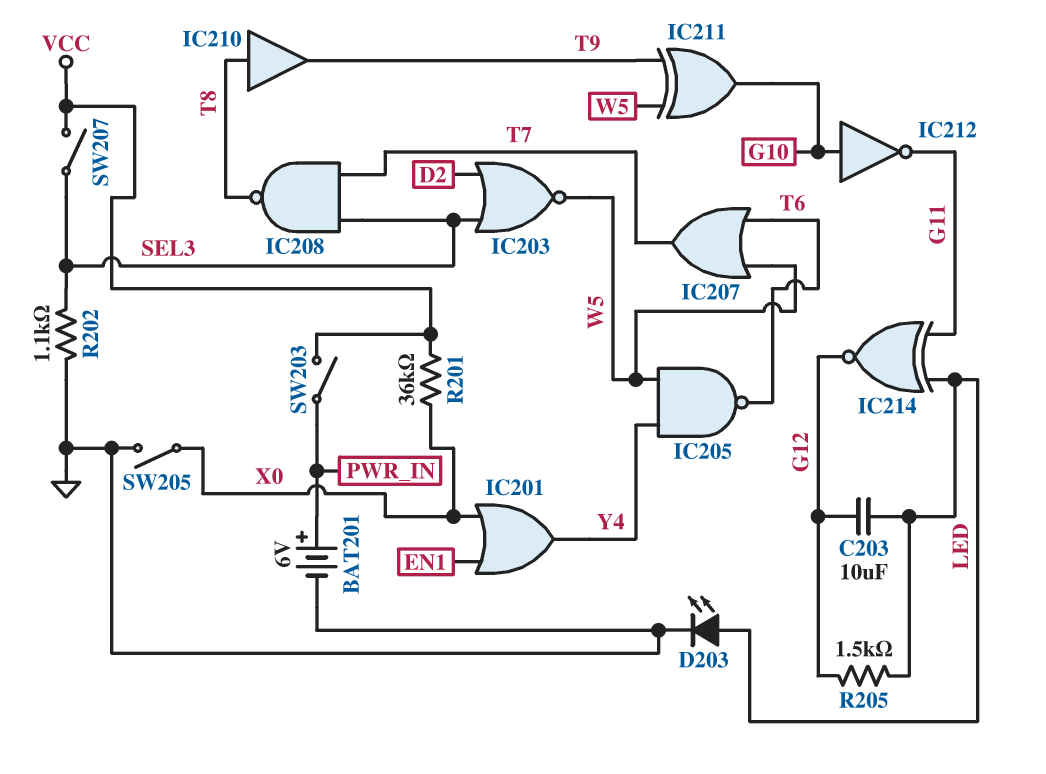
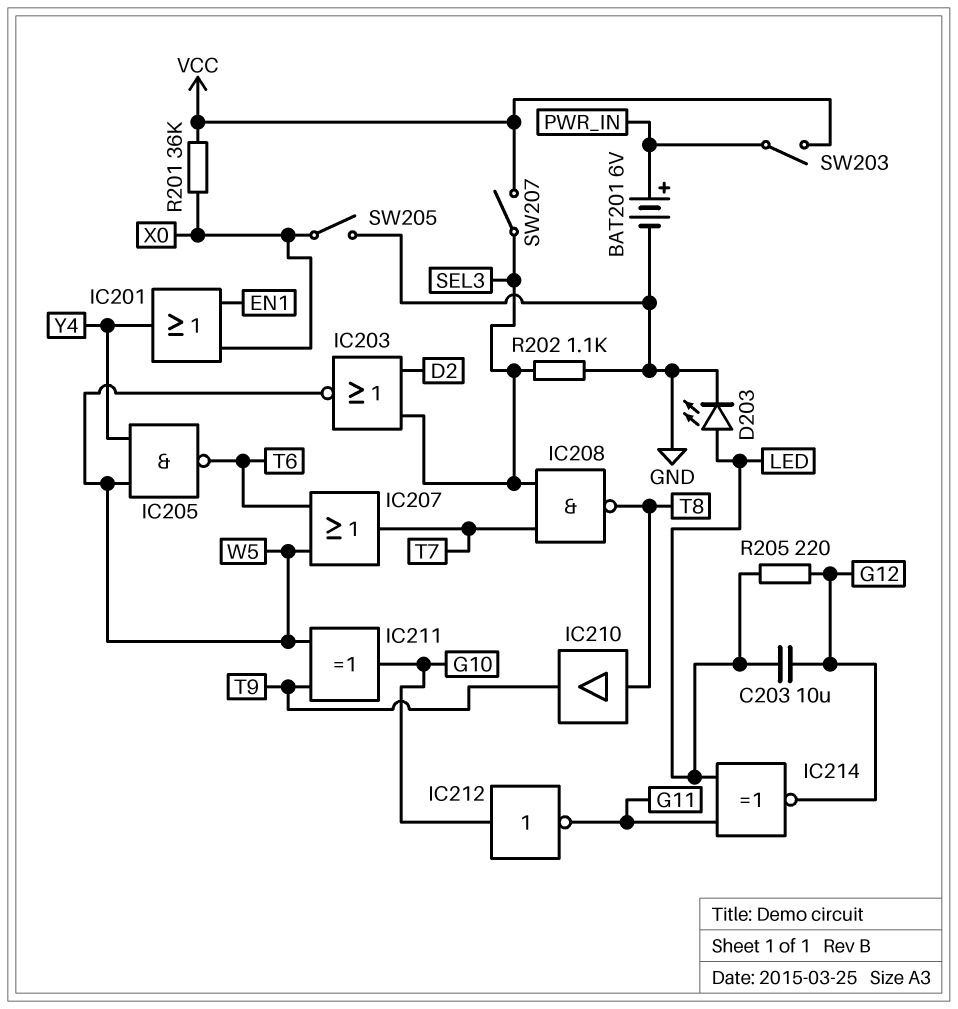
R205: 1.5k (G12, LED) -> 220 (G12, LED)

